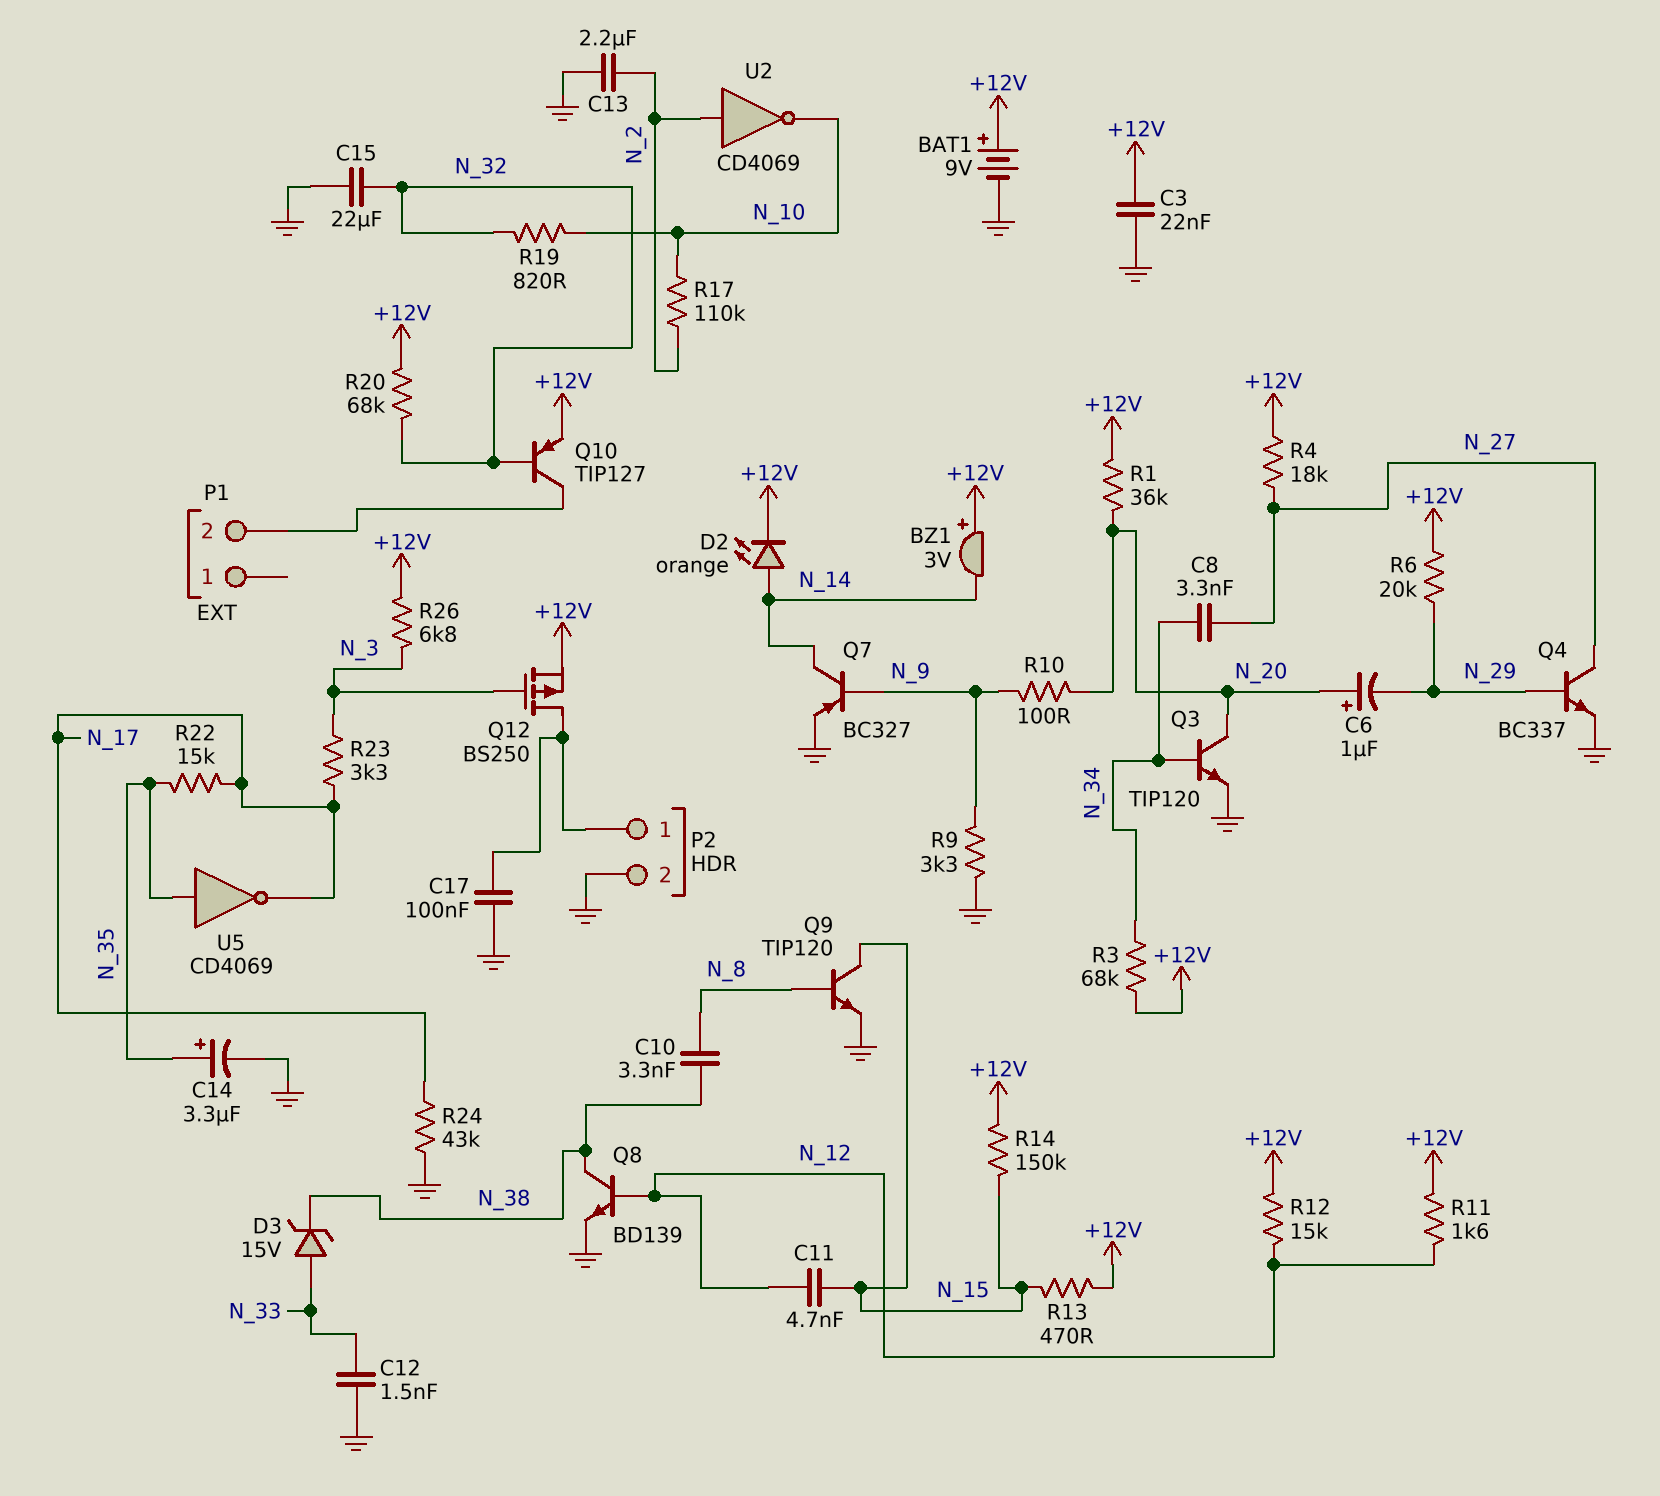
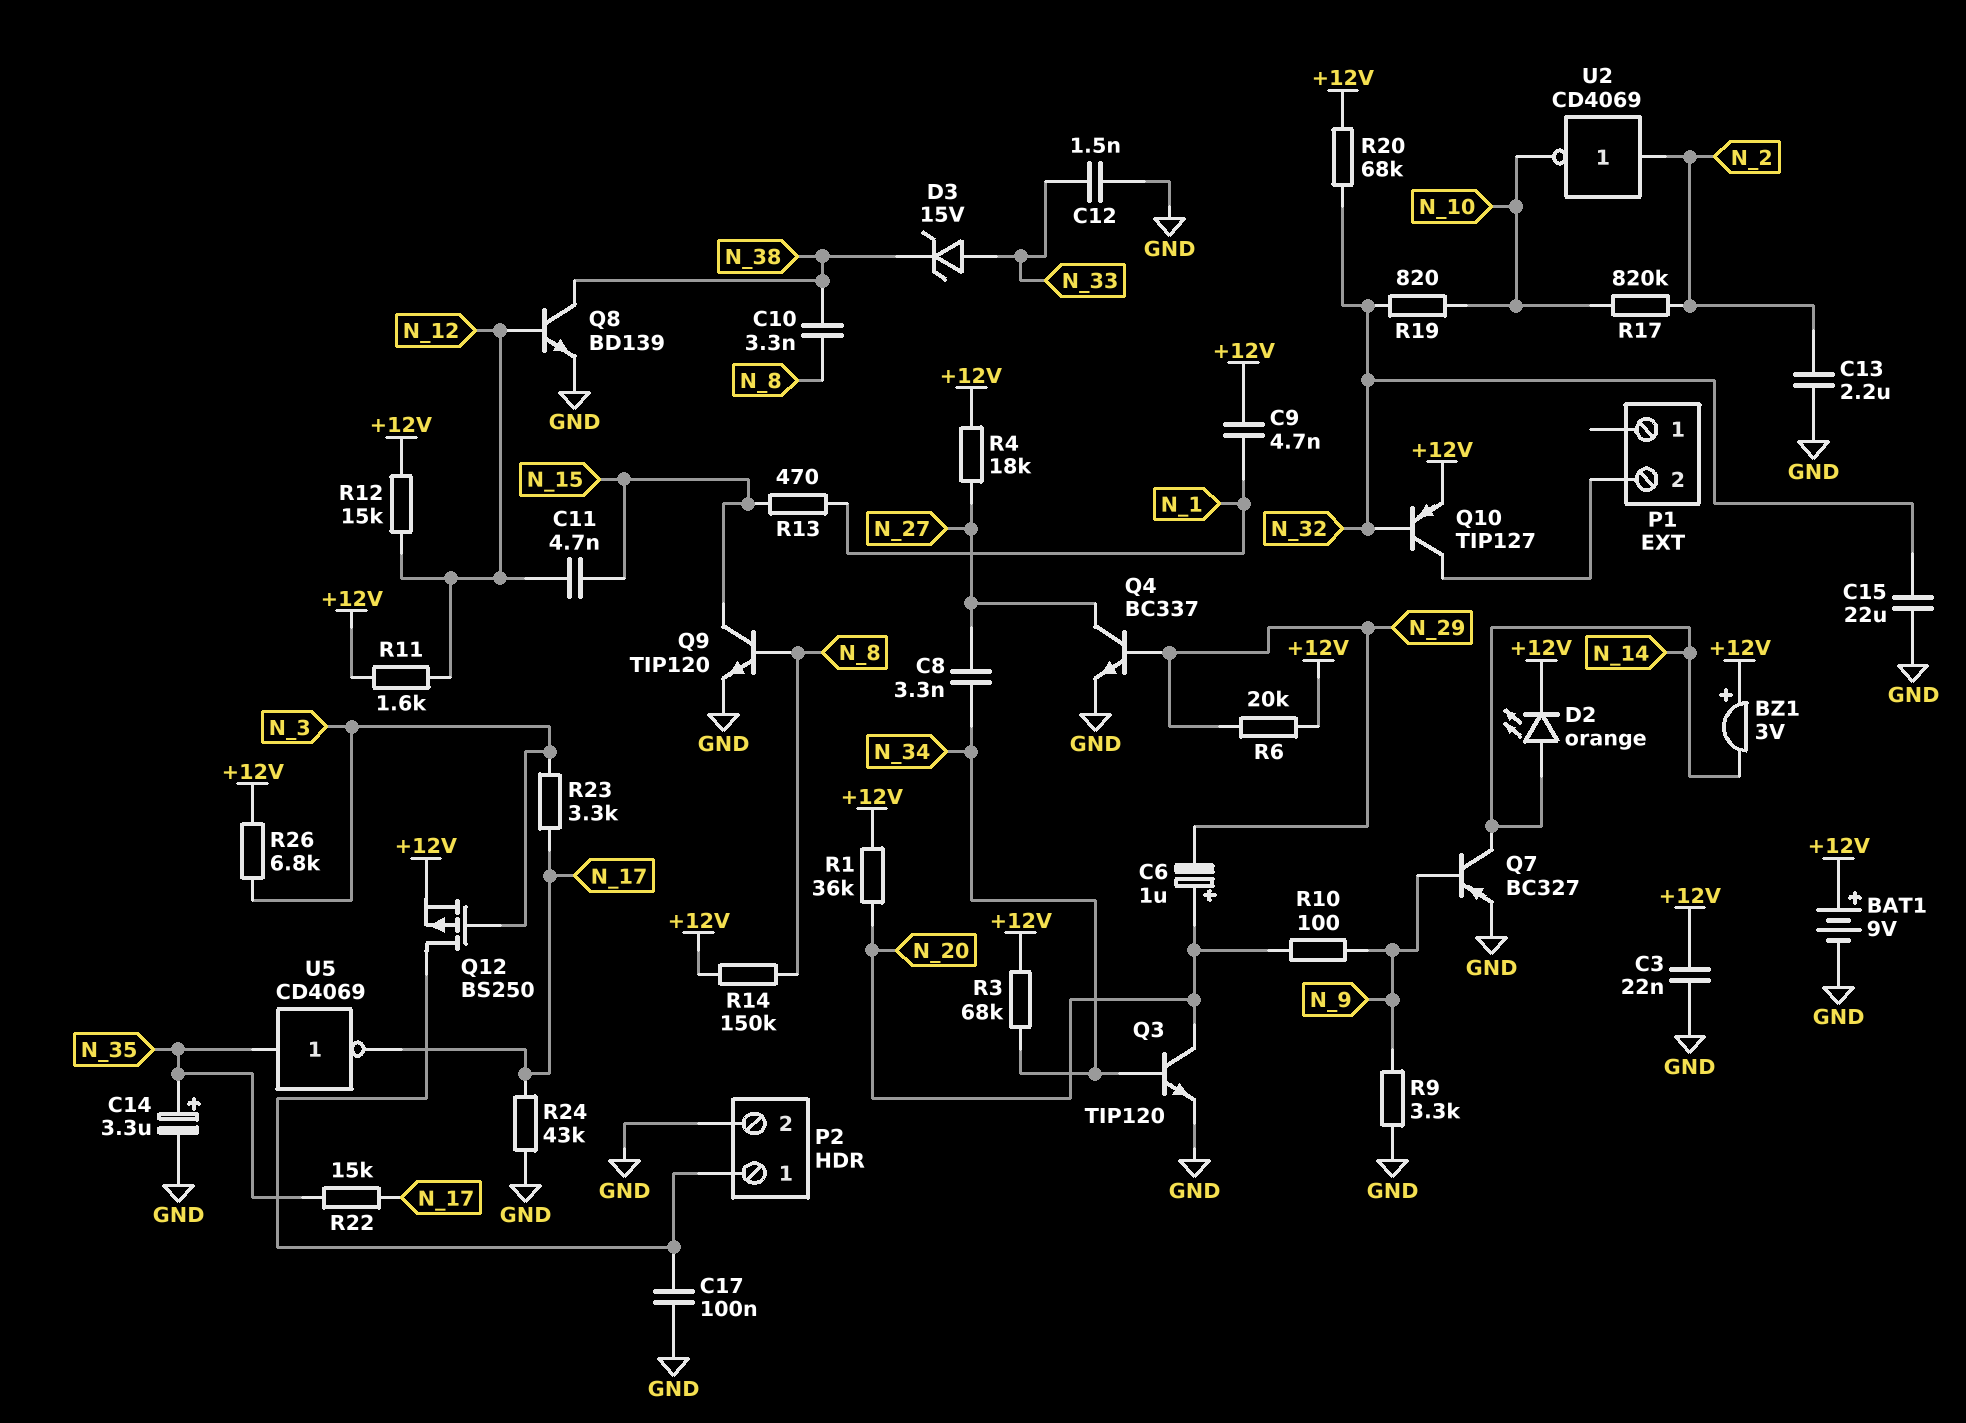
C9: none -> 4.7nF (+12V, N_1)
R13: 470 (+12V, N_15) -> 470 (N_1, N_15)
R14: 150k (+12V, N_15) -> 150k (+12V, N_8)
R17: 110k (N_2, N_10) -> 820k (N_2, N_10)

